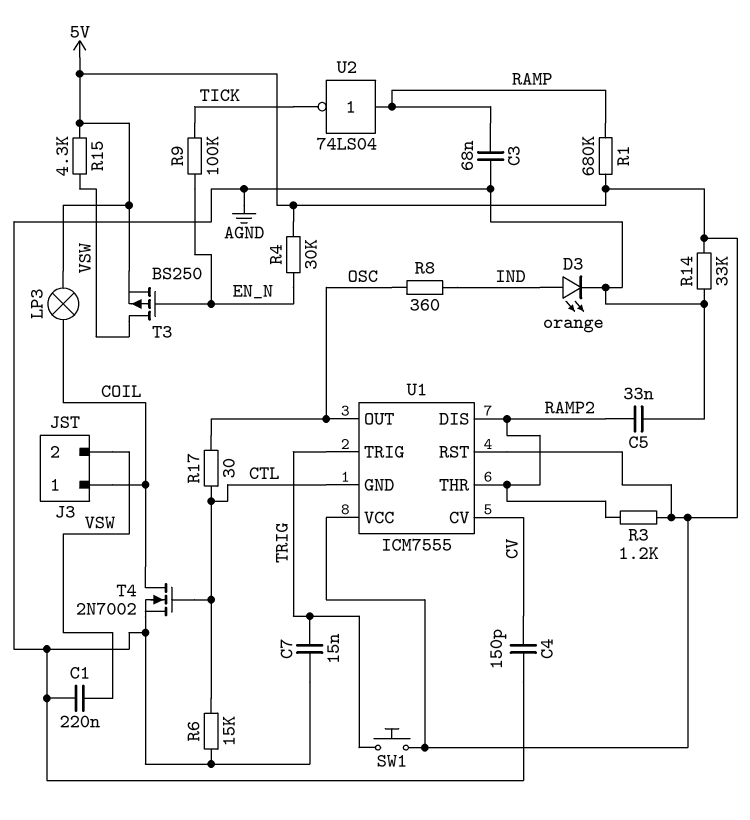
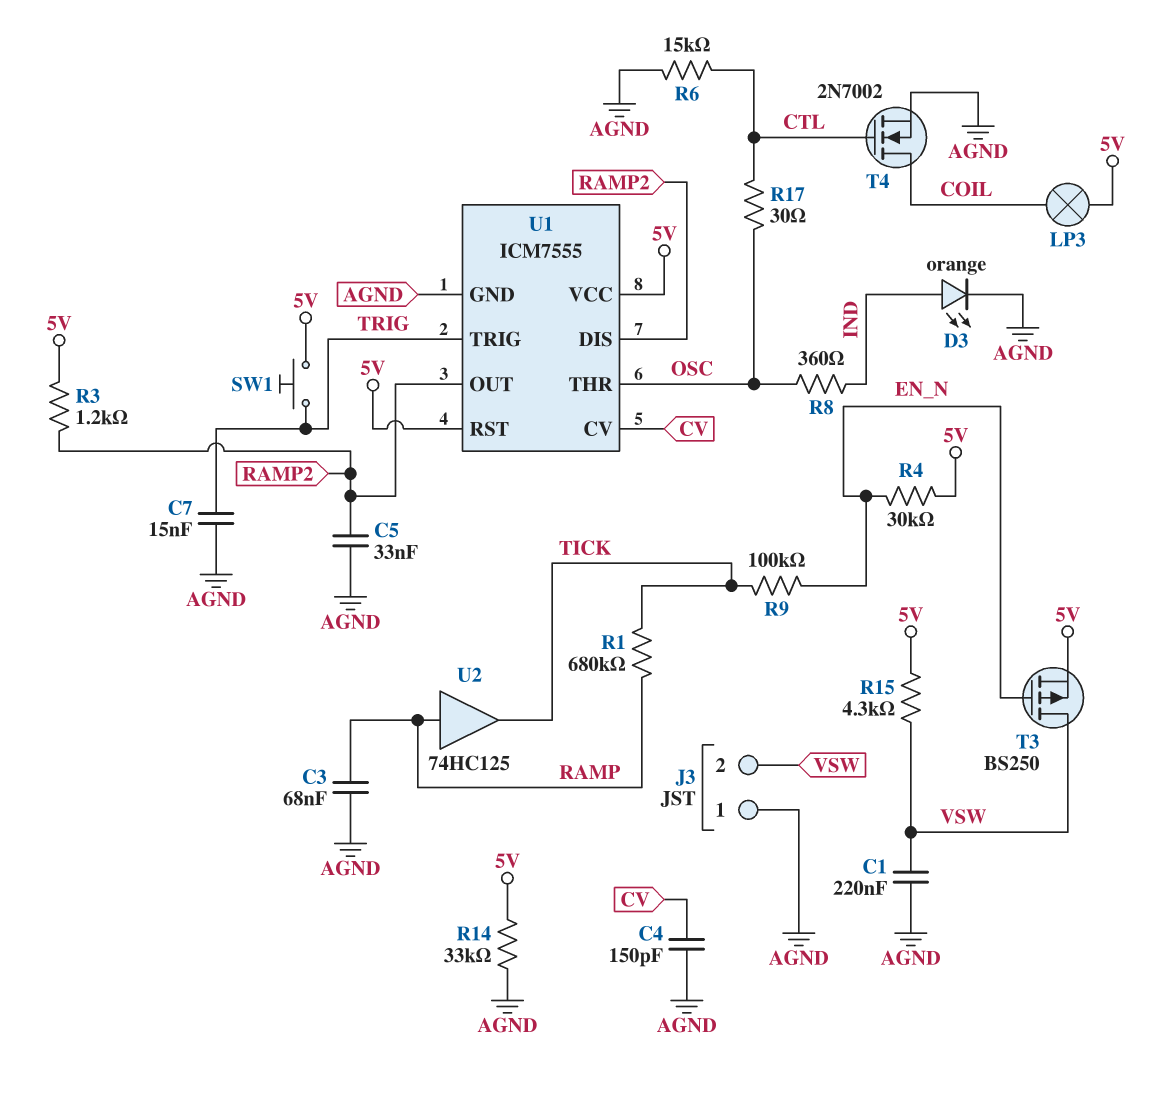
J3 pin 1: COIL -> AGND
R1: 680k (5V, RAMP) -> 680k (RAMP, TICK)
U1 pin GND: CTL -> AGND
U1 pin OUT: OSC -> RAMP2
U1 pin THR: RAMP2 -> OSC
U2: NOT 74LS04 (in RAMP, out TICK) -> buffer 74HC125 (in RAMP, out TICK)

